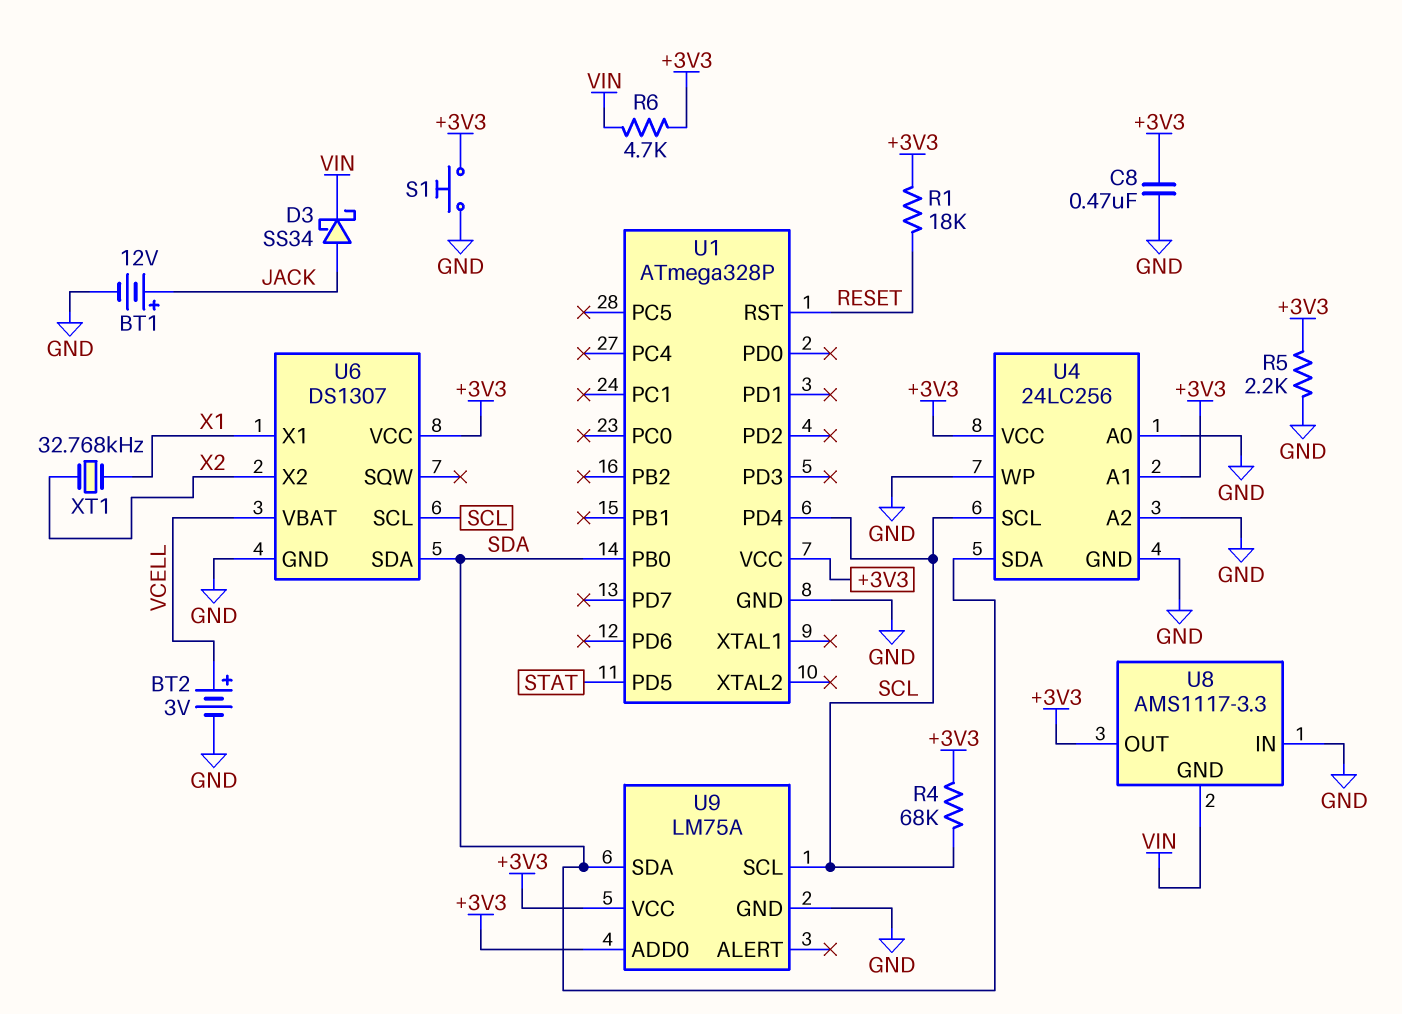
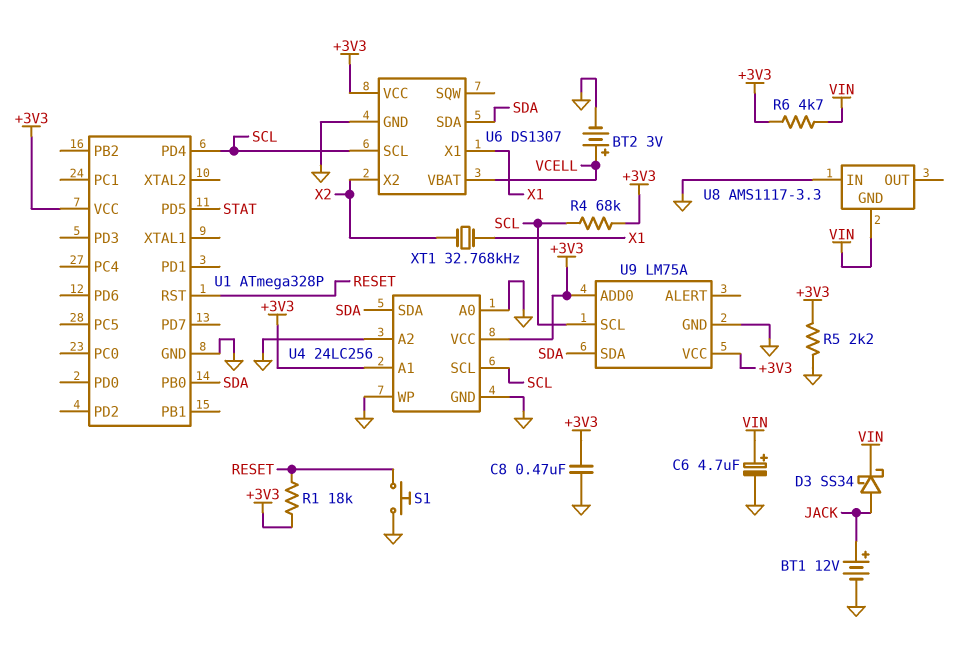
C6: none -> 4.7uF (plus VIN, minus GND)
S1: button (+3V3, GND) -> button (GND, RESET)
U8 pin OUT: +3V3 -> none

